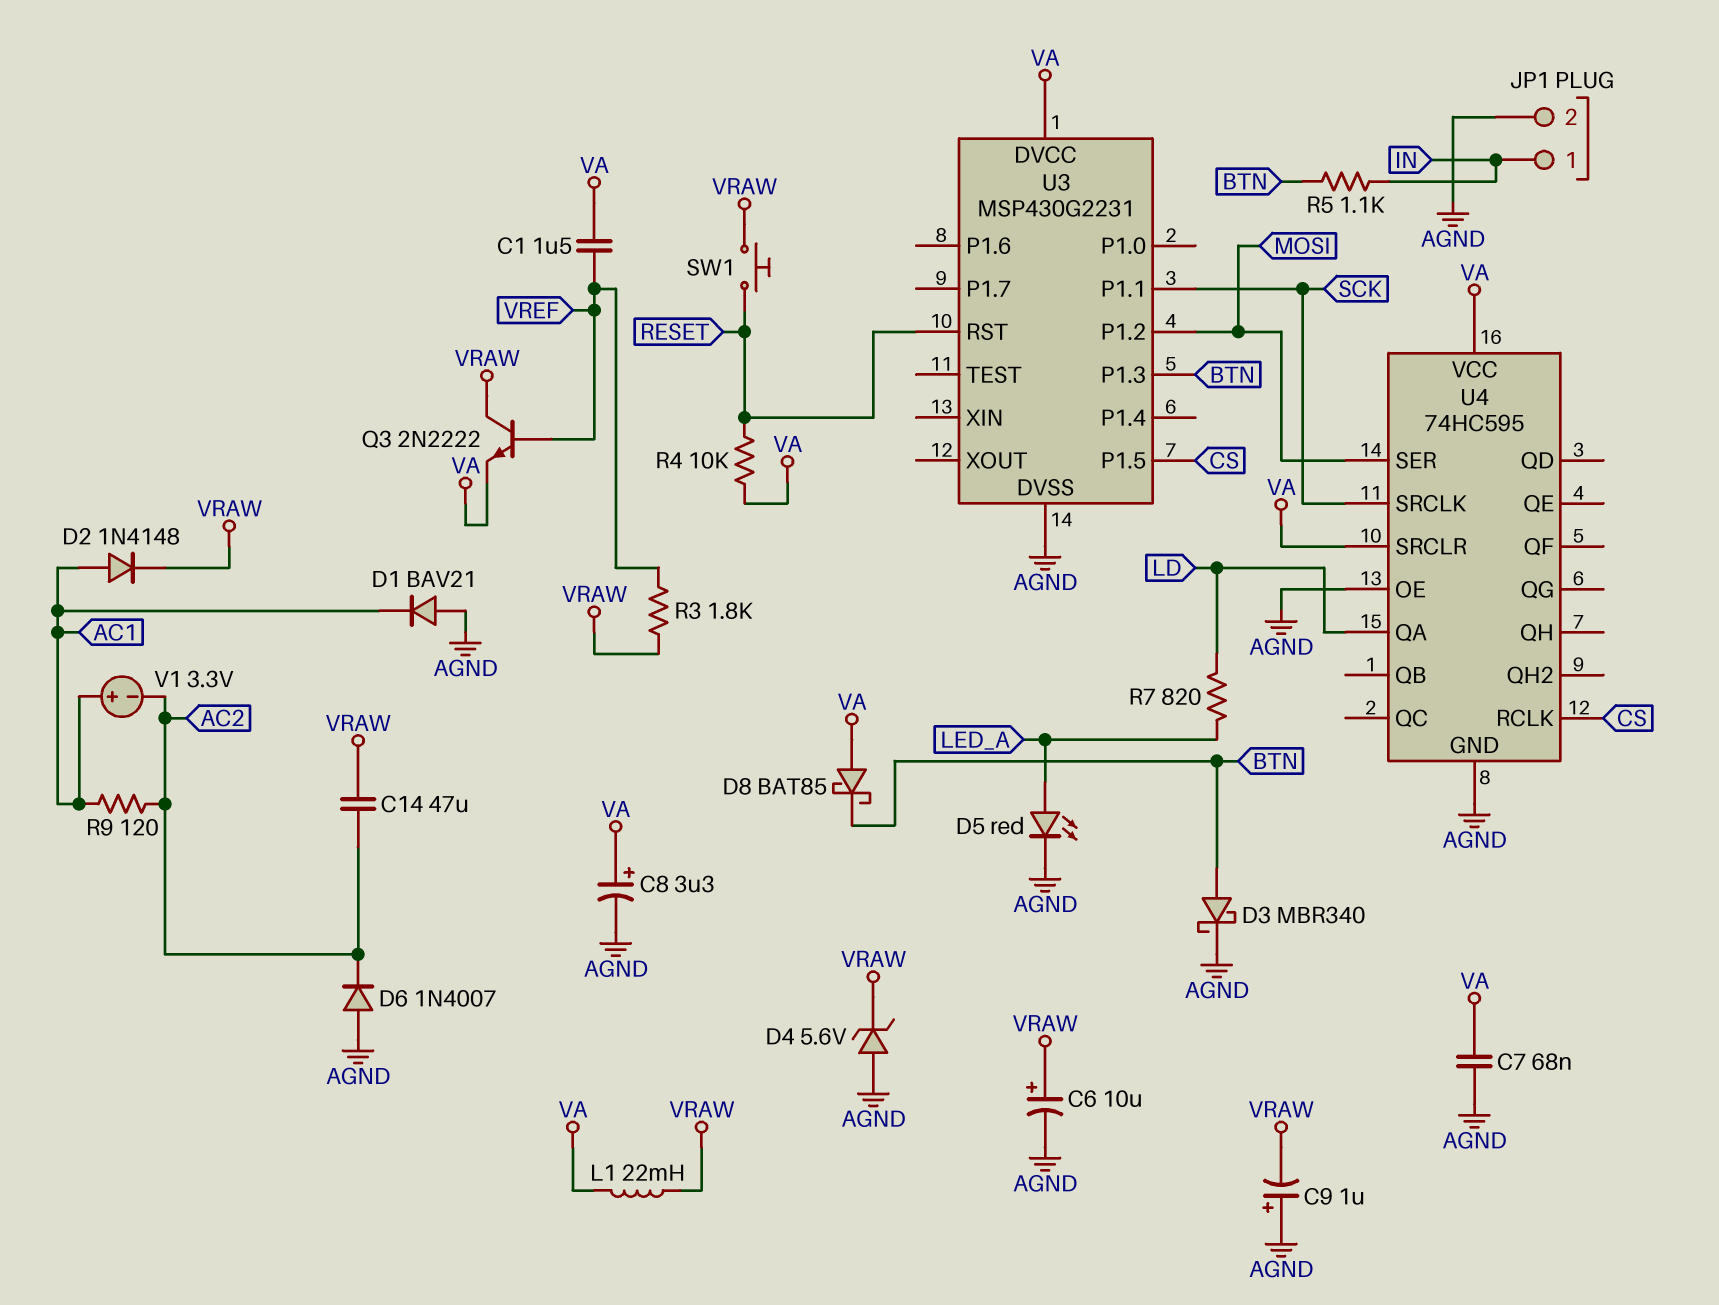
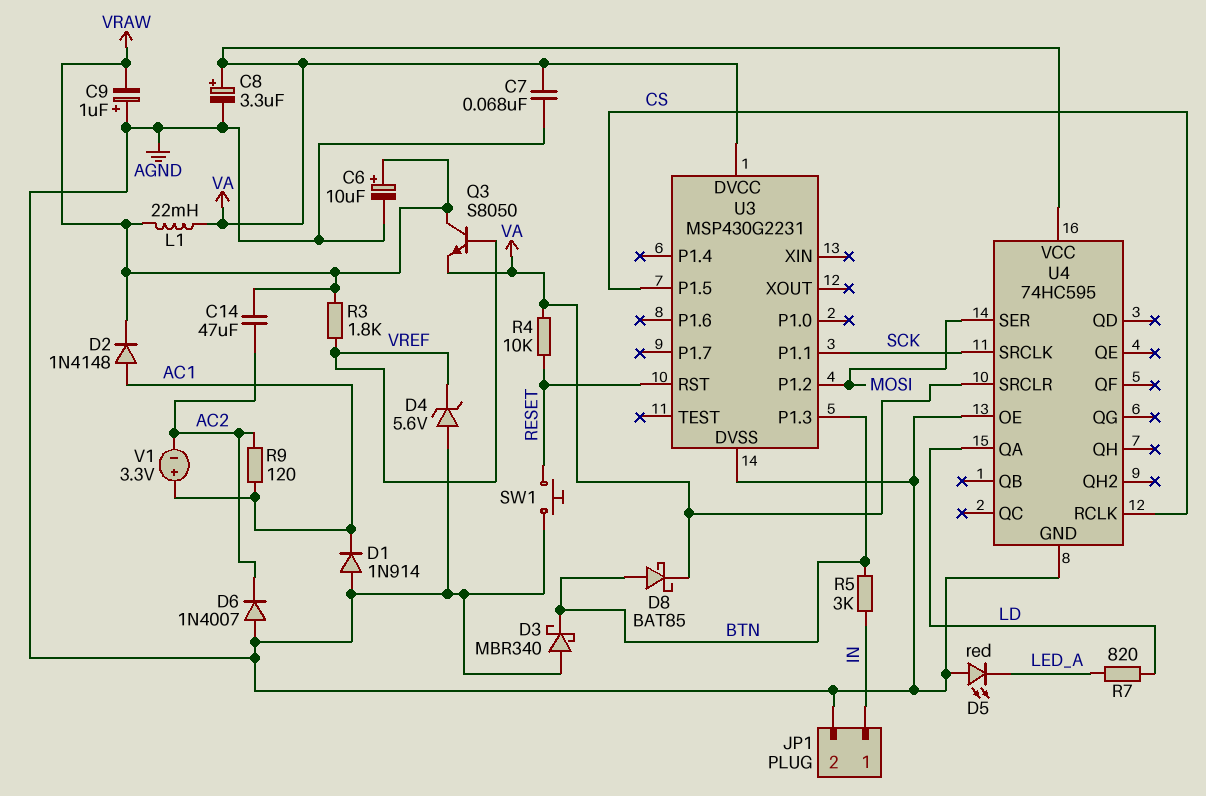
C1: 1.5uF (VA, VREF) -> none
D1: diode BAV21 (A AGND, K AC1) -> diode 1N914 (A AGND, K AC1)
D3: schottky MBR340 (A BTN, K AGND) -> schottky MBR340 (A AGND, K BTN)
D4: zener 5.6V (A AGND, K VRAW) -> zener 5.6V (A AGND, K VREF)
D5: LED red (A LED_A, K AGND) -> LED red (A AGND, K LED_A)
D8: schottky BAT85 (A VA, K BTN) -> schottky BAT85 (A BTN, K VA)
Q3: NPN 2N2222 (B VREF, C VRAW, E VA) -> NPN S8050 (B VREF, C VRAW, E VA)
R5: 1.1k (BTN, IN) -> 3k (BTN, IN)
SW1: button (RESET, VRAW) -> button (AGND, RESET)

